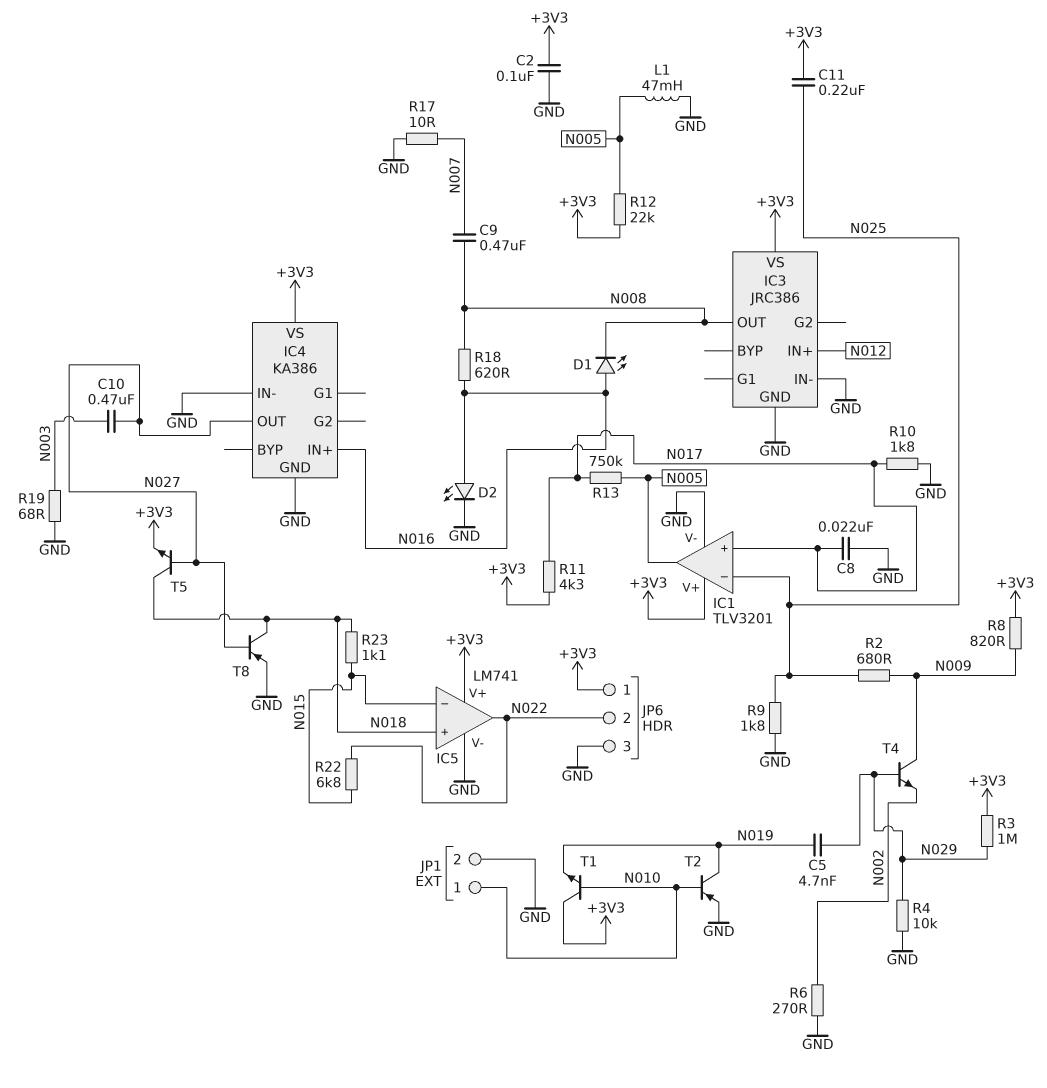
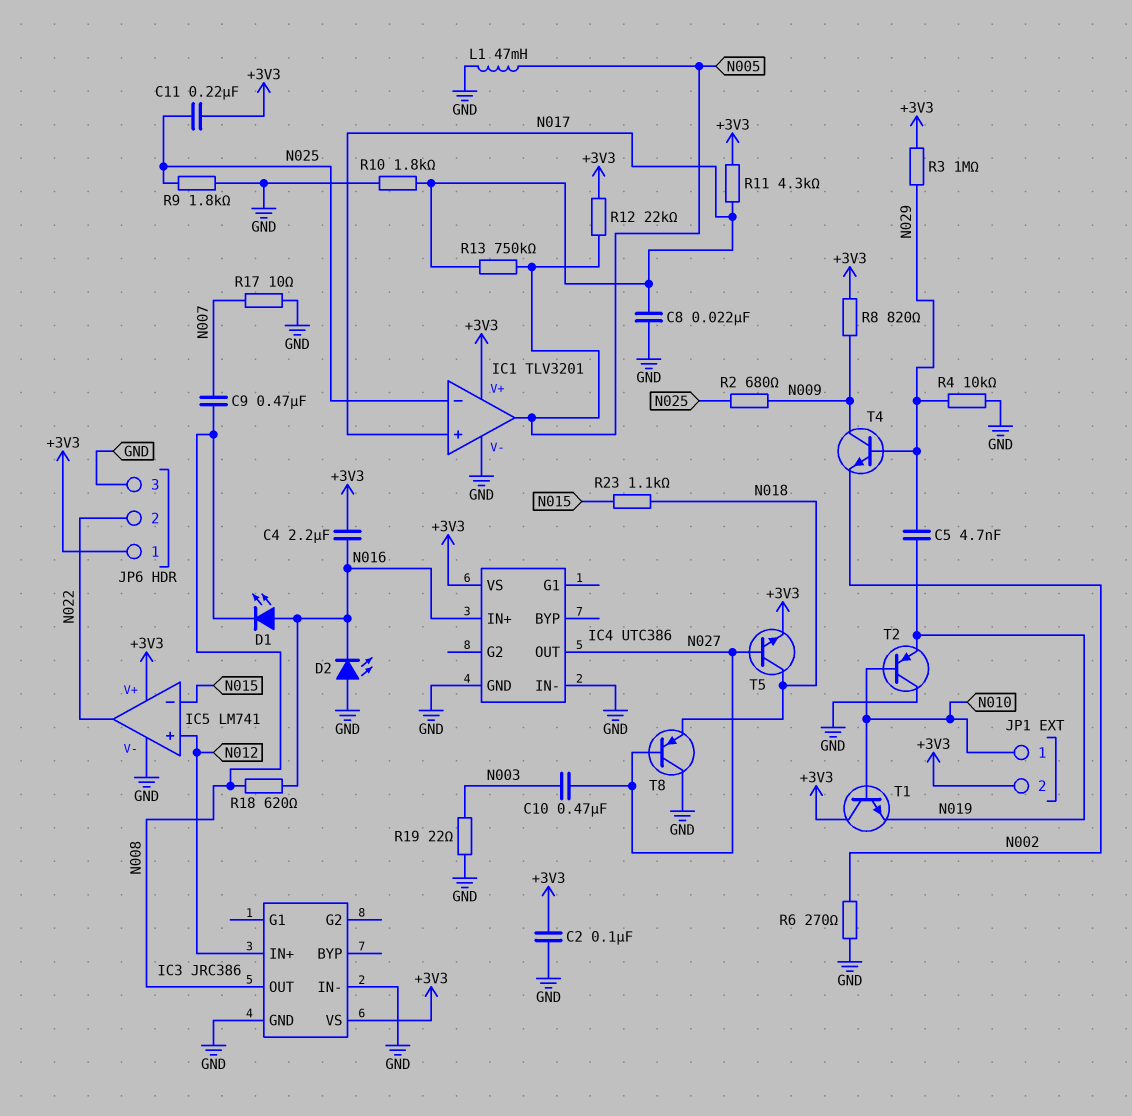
C4: none -> 2.2uF (+3V3, N016)
D2: LED (A N016, K GND) -> LED (A GND, K N016)
IC4: KA386 -> UTC386
IC5 pin in+: N018 -> N012
JP1 pin 2: GND -> +3V3
R19: 68 (GND, N003) -> 22 (GND, N003)
R22: 6.8k (N015, N022) -> none
T2: PNP (B N010, C N019, E GND) -> PNP (B N010, C GND, E N019)
T8: PNP (B N027, C N018, E GND) -> PNP (B N027, C GND, E N018)

